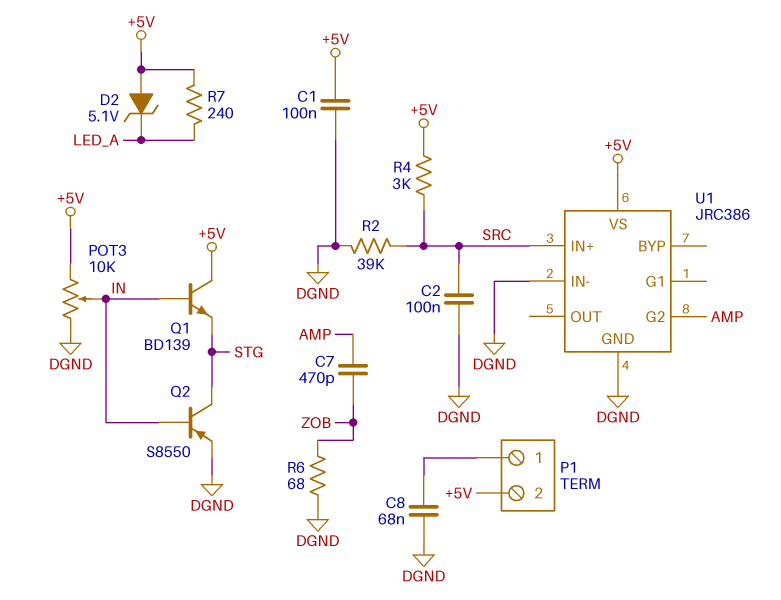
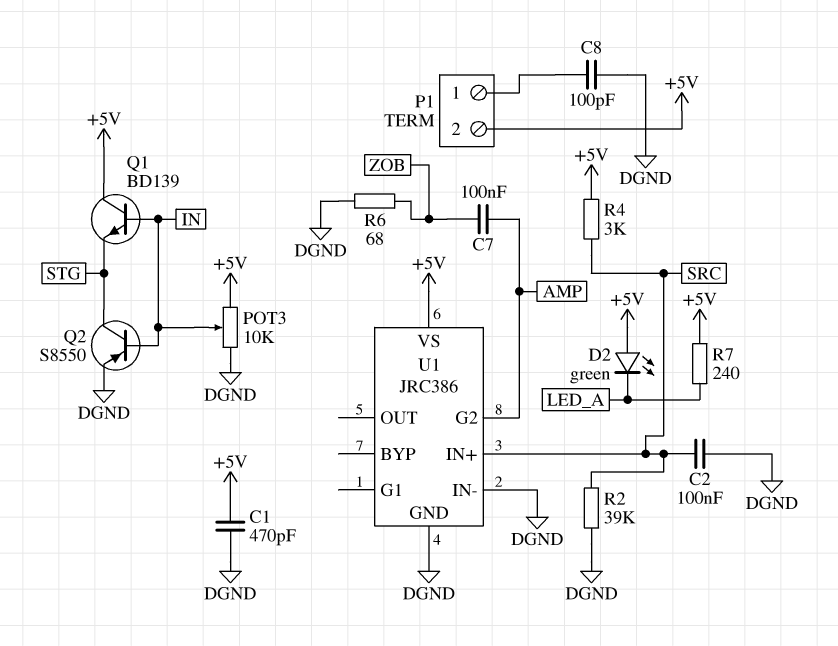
C1: 100nF (+5V, DGND) -> 470pF (+5V, DGND)
C7: 470pF (AMP, ZOB) -> 100nF (AMP, ZOB)
C8: 68nF (DGND, P1/1) -> 100pF (DGND, P1/1)
D2: zener 5.1V (A +5V, K LED_A) -> LED green (A +5V, K LED_A)

